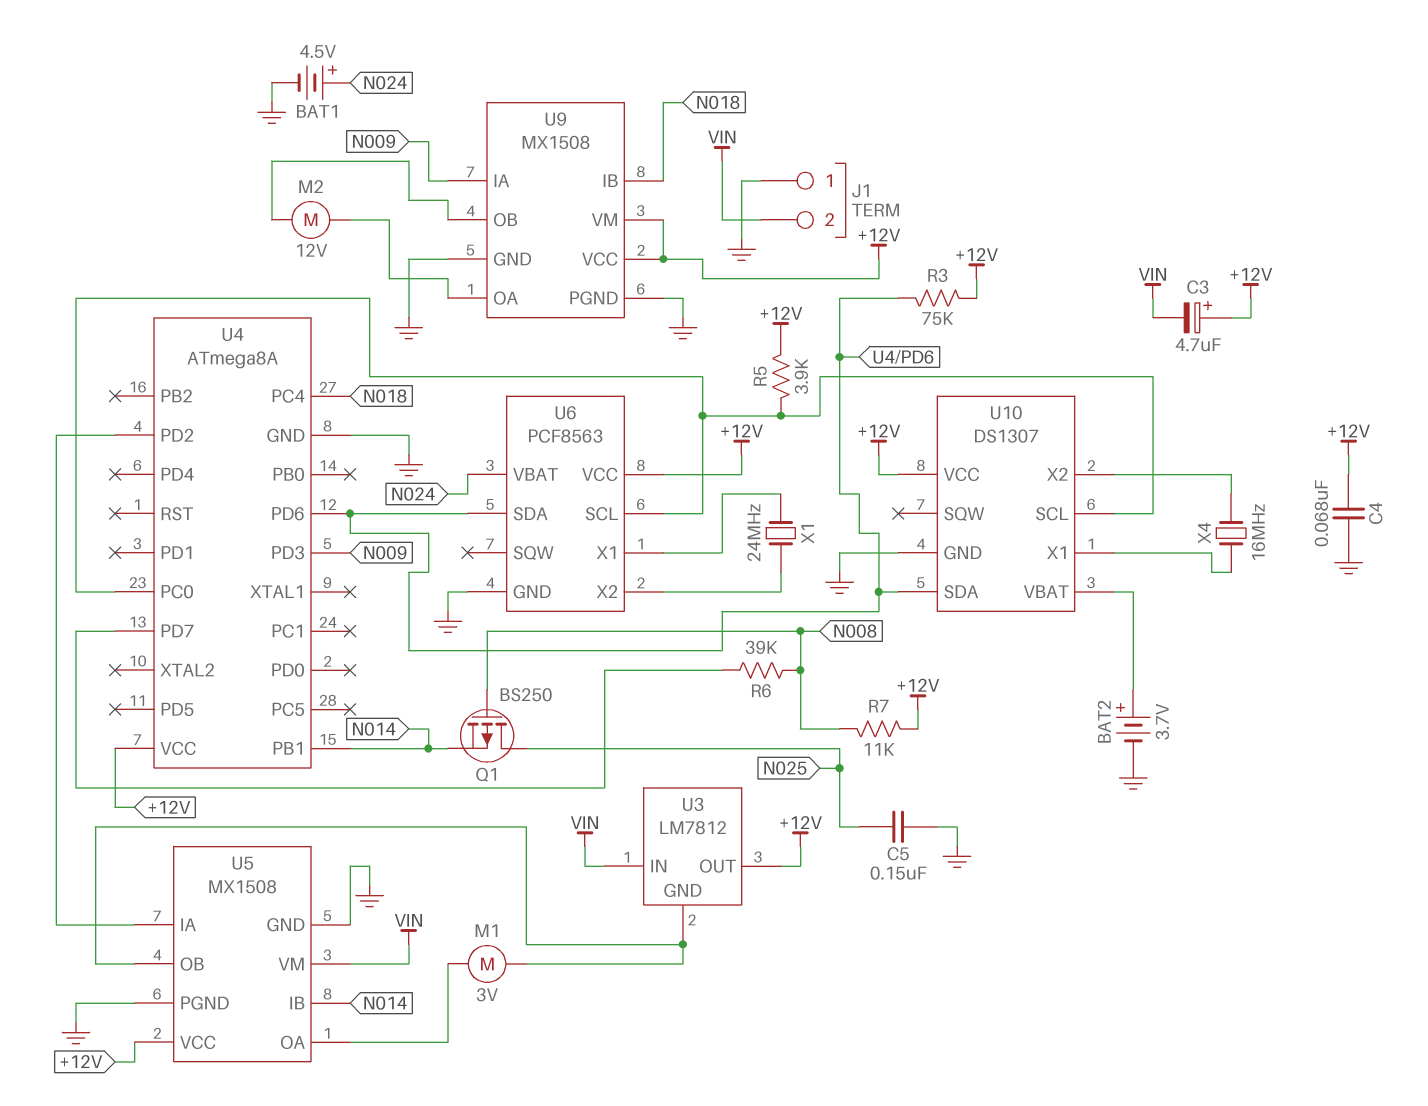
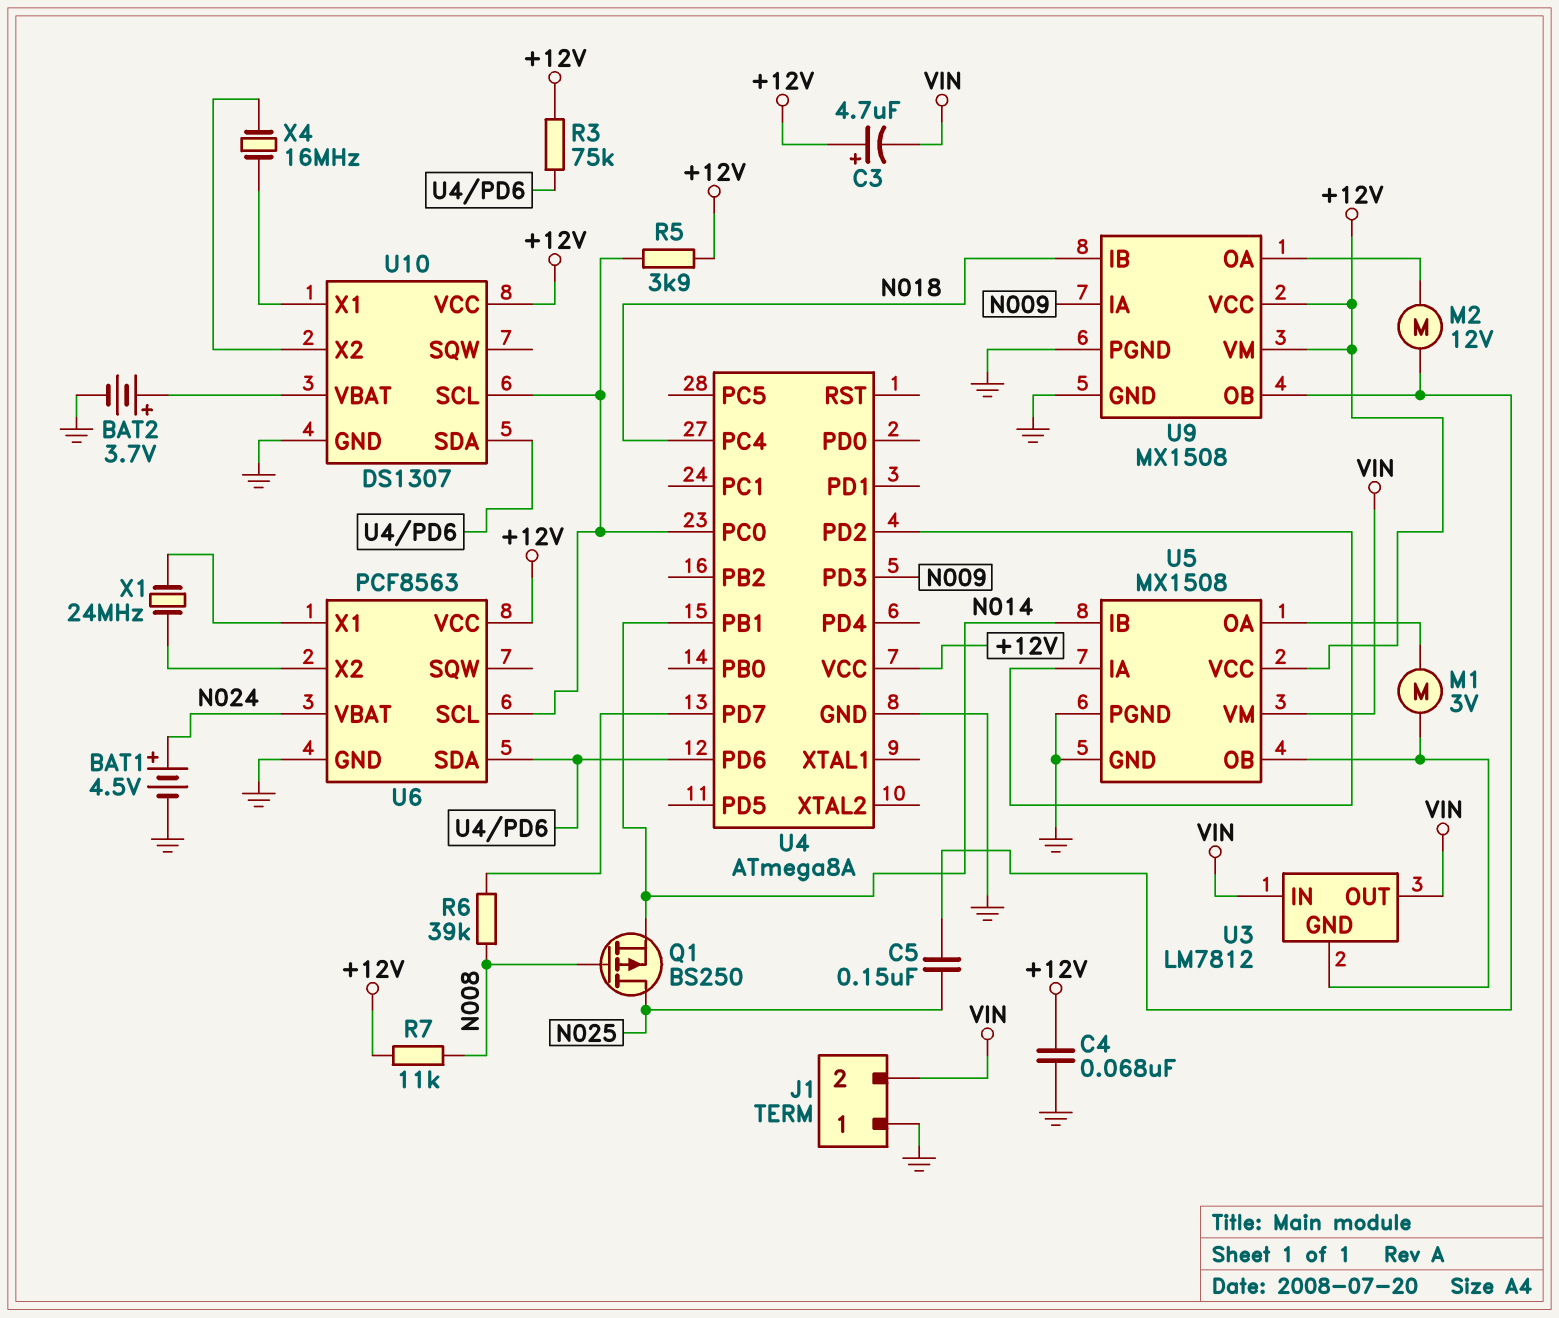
C5: 150nF (GND, N025) -> 150nF (N025, U9/OB)
U3 pin OUT: +12V -> VIN

